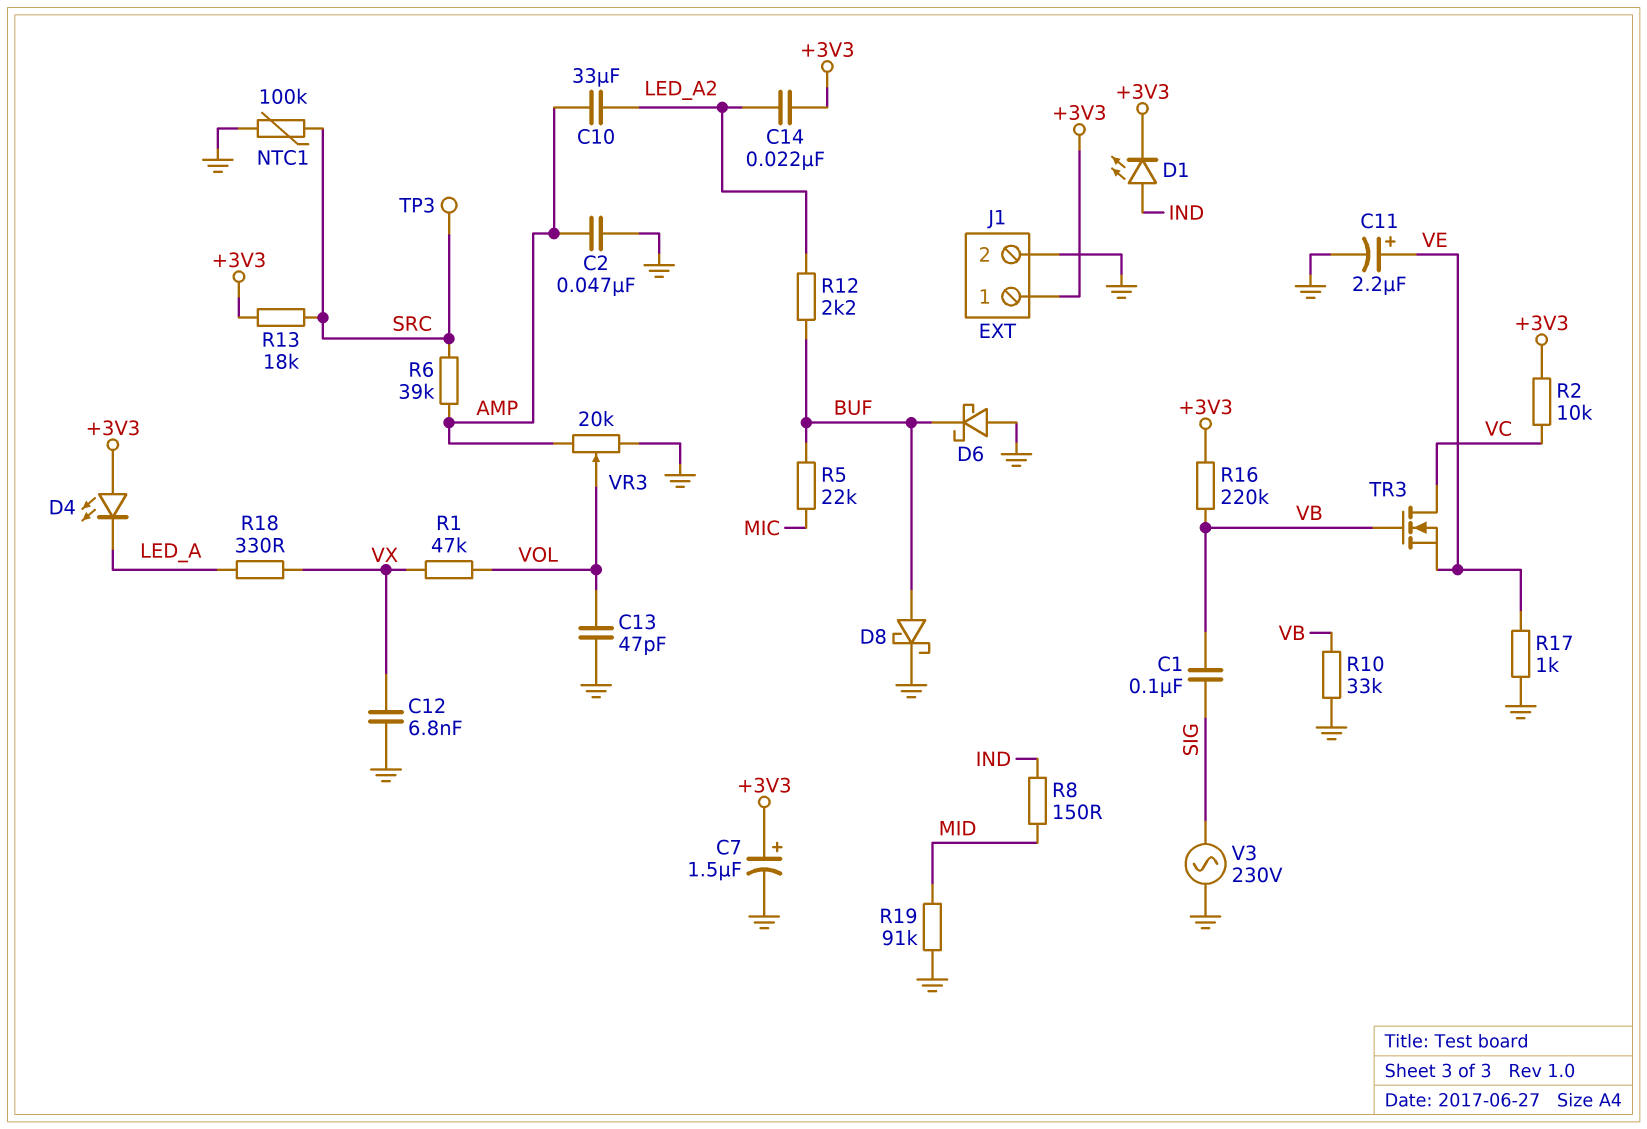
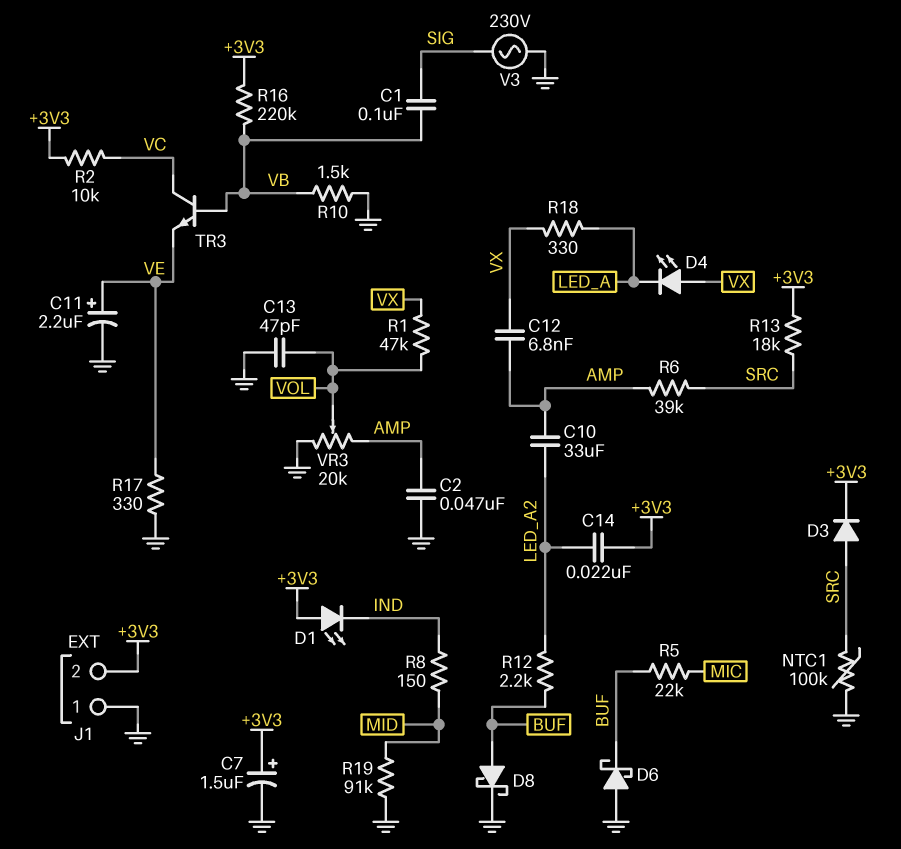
C12: 6.8nF (GND, VX) -> 6.8nF (AMP, VX)
D1: LED (A IND, K +3V3) -> LED (A +3V3, K IND)
D3: none -> diode (A SRC, K +3V3)
D4: LED (A +3V3, K LED_A) -> LED (A VX, K LED_A)
J1 pin 1: +3V3 -> GND
J1 pin 2: GND -> +3V3
R10: 33k (GND, VB) -> 1.5k (GND, VB)
R17: 1k (GND, VE) -> 330 (GND, VE)
TP3: test point (SRC) -> none
TR3: NMOS (G VB, D VC, S VE) -> NPN (B VB, C VC, E VE)

